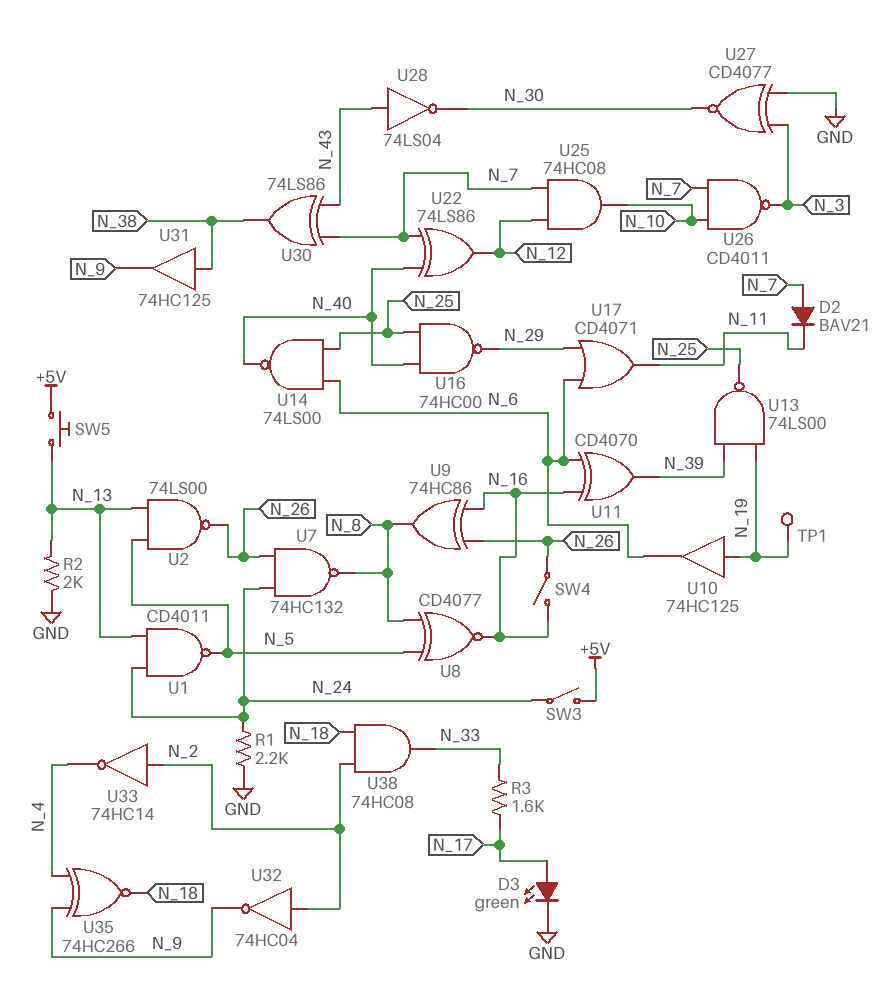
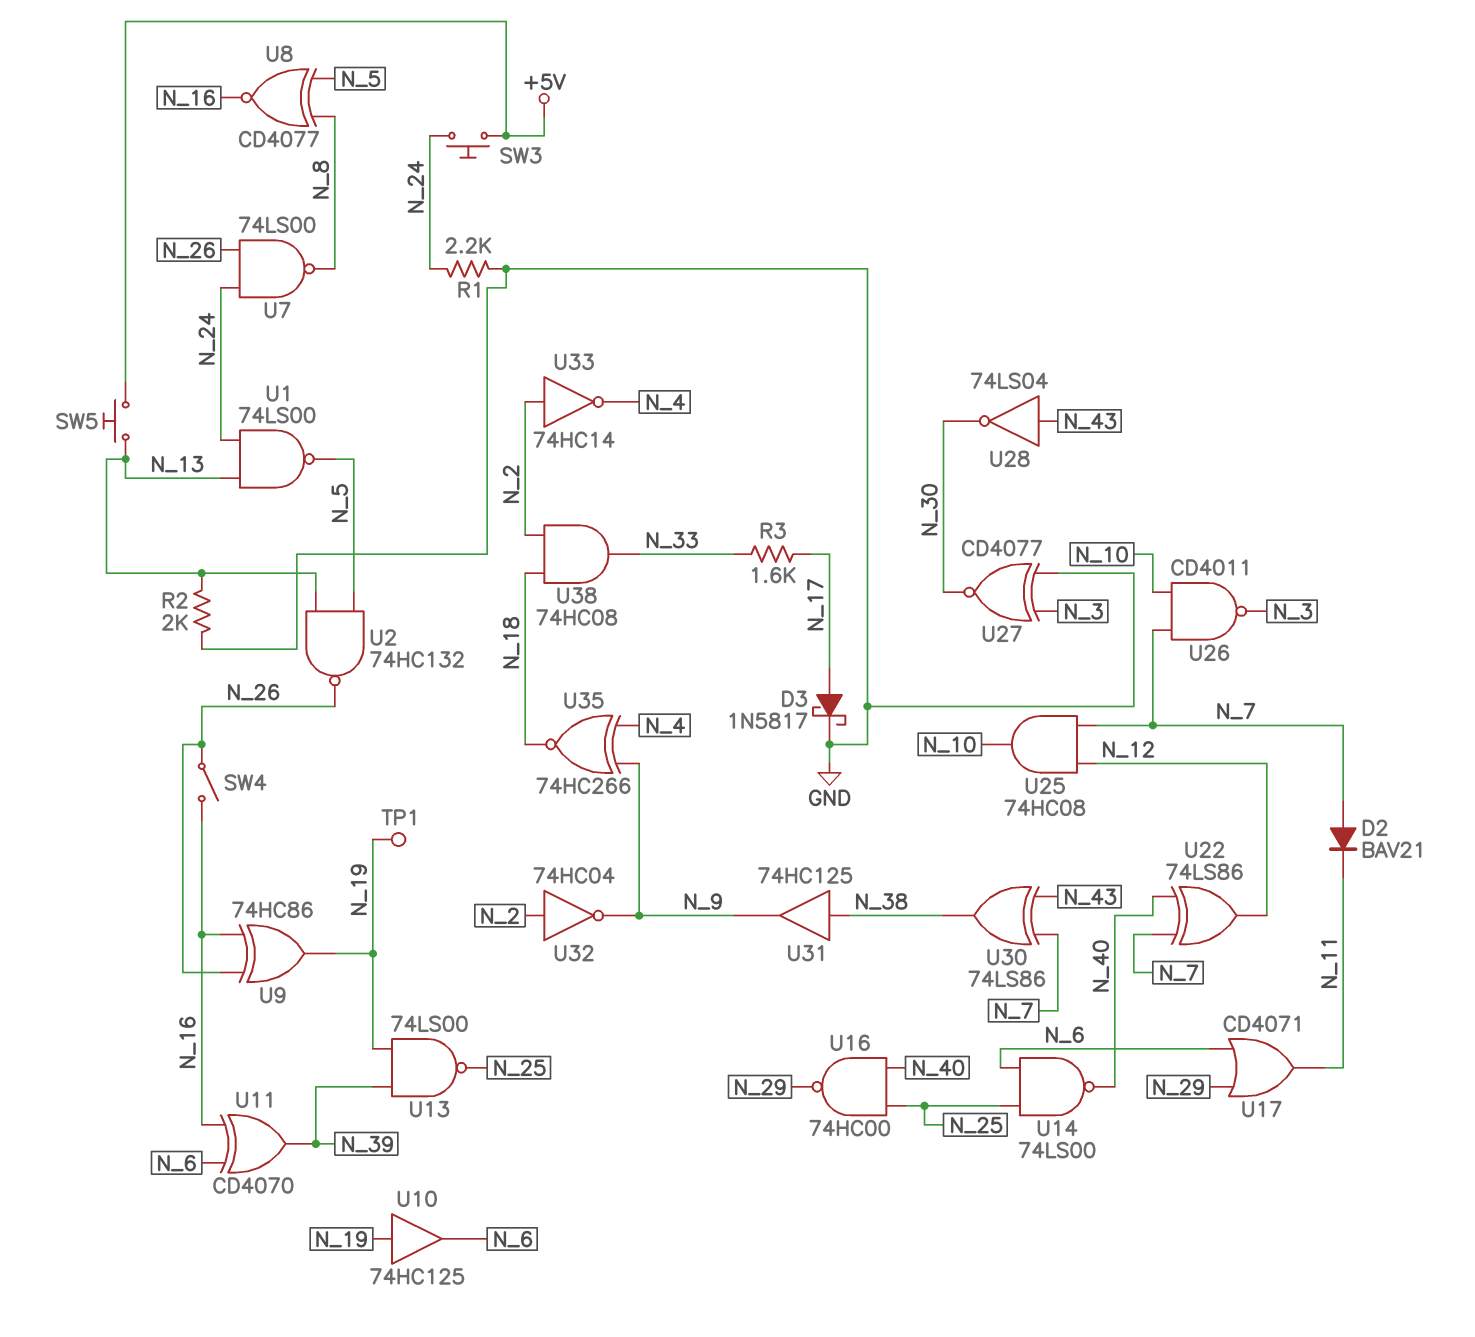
D3: LED green (A N_17, K GND) -> schottky 1N5817 (A N_17, K GND)
SW3: switch (+5V, N_24) -> button (+5V, N_24)
U1: NAND CD4011 (in N_13, in N_24, out N_5) -> NAND 74LS00 (in N_13, in N_24, out N_5)
U2: NAND 74LS00 (in N_5, in N_13, out N_26) -> NAND 74HC132 (in N_5, in N_13, out N_26)
U7: NAND 74HC132 (in N_24, in N_26, out N_8) -> NAND 74LS00 (in N_24, in N_26, out N_8)
U9: XOR 74HC86 (in N_16, in N_26, out N_8) -> XOR 74HC86 (in N_16, in N_26, out N_19)

